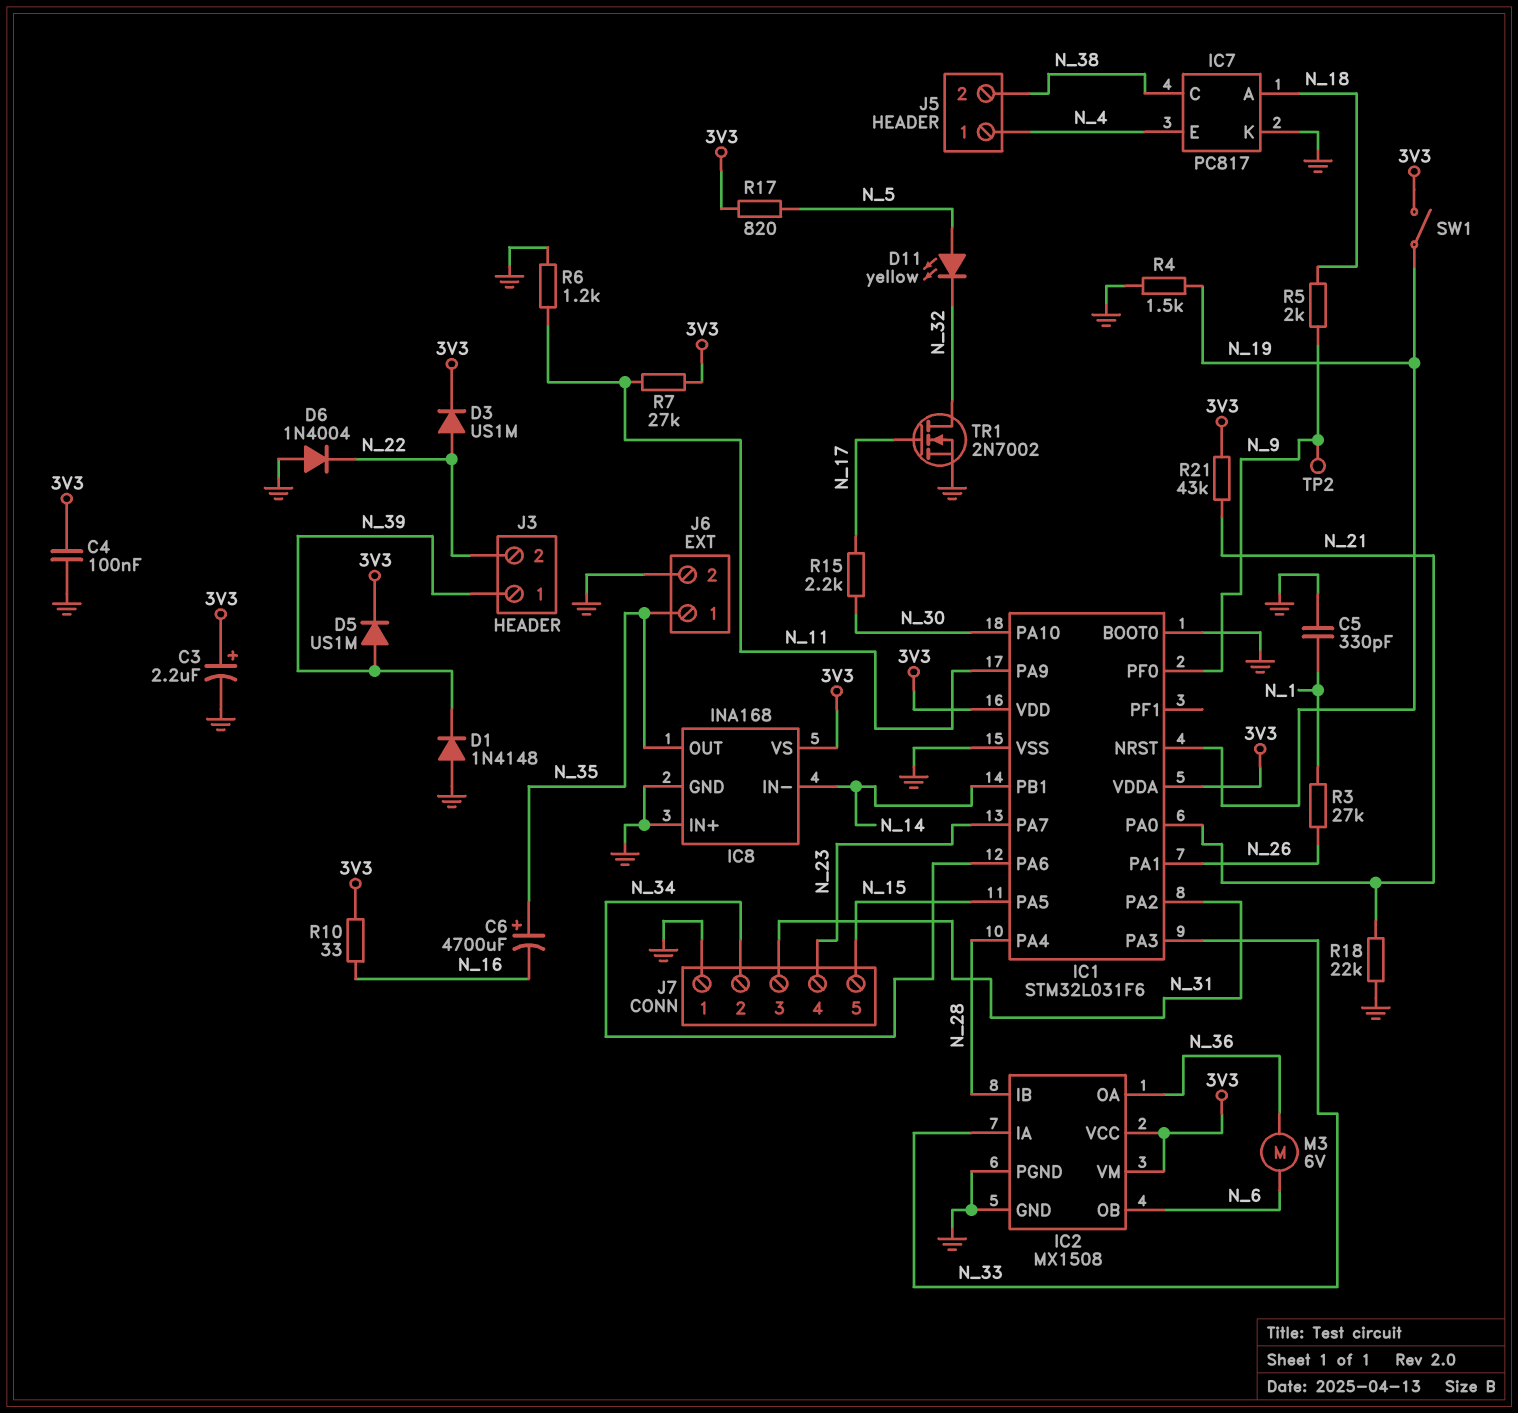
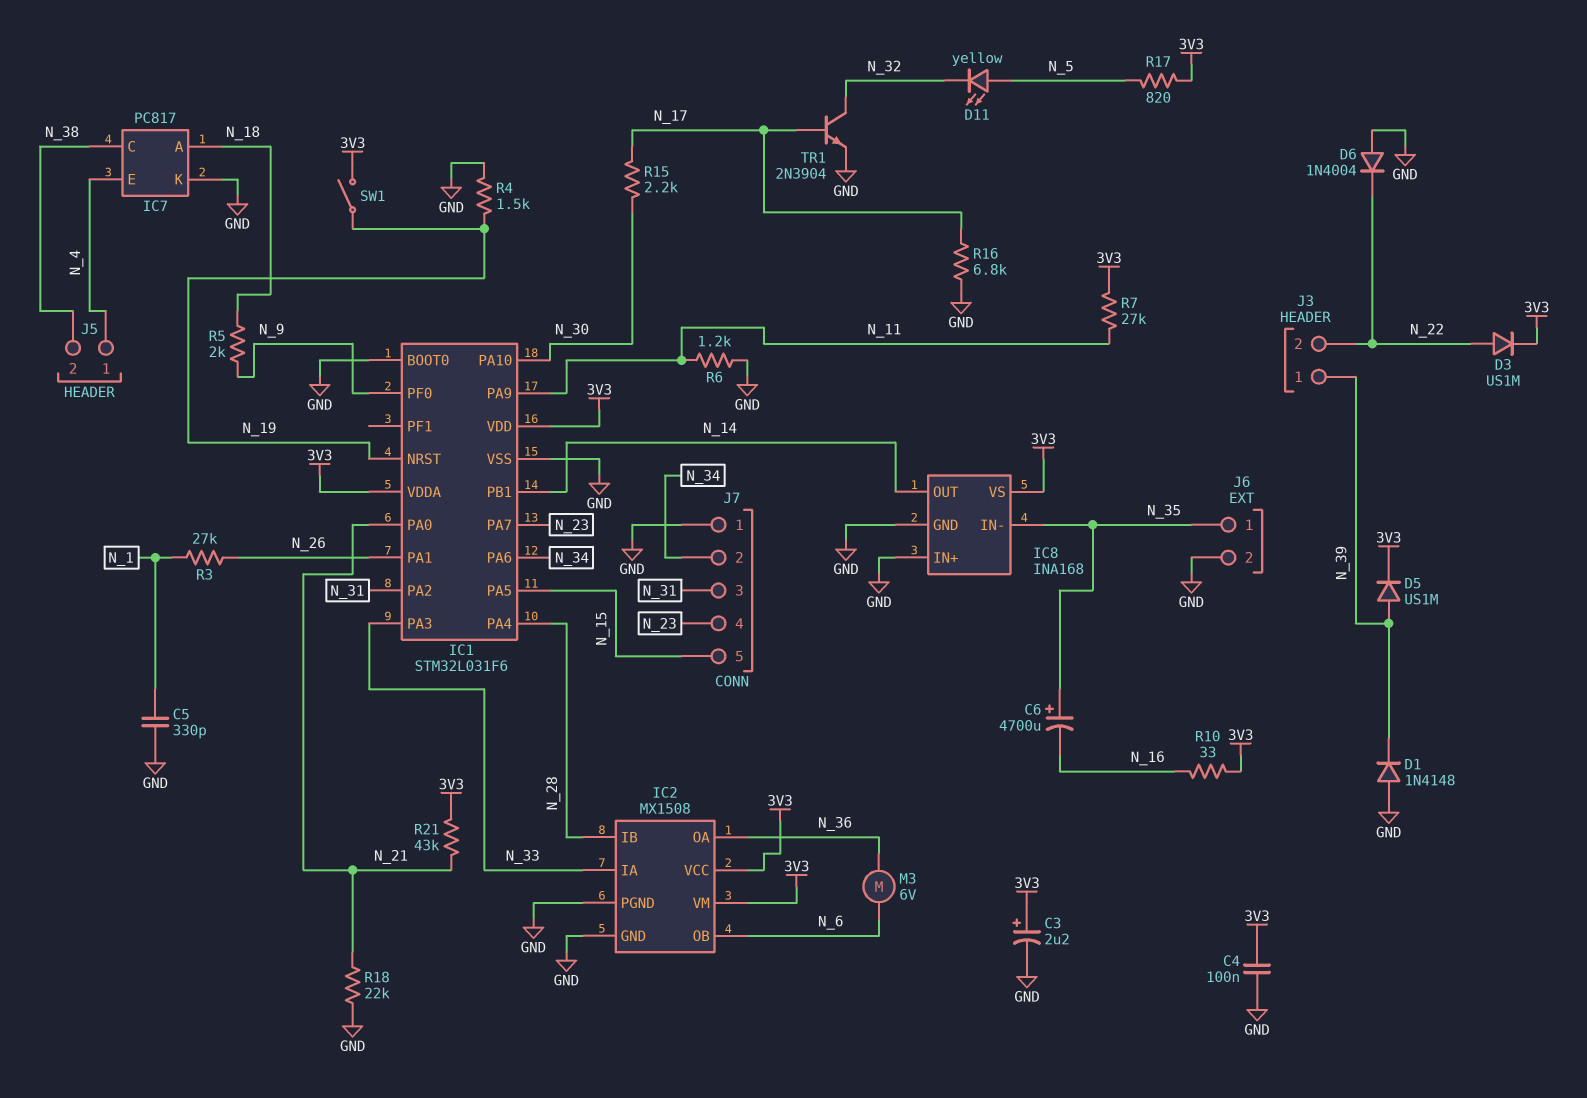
IC8 pin IN-: N_14 -> N_35
IC8 pin OUT: N_35 -> N_14
R16: none -> 6.8k (GND, N_17)
TP2: test point (N_9) -> none
TR1: NMOS 2N7002 (G N_17, D N_32, S GND) -> NPN 2N3904 (B N_17, C N_32, E GND)

